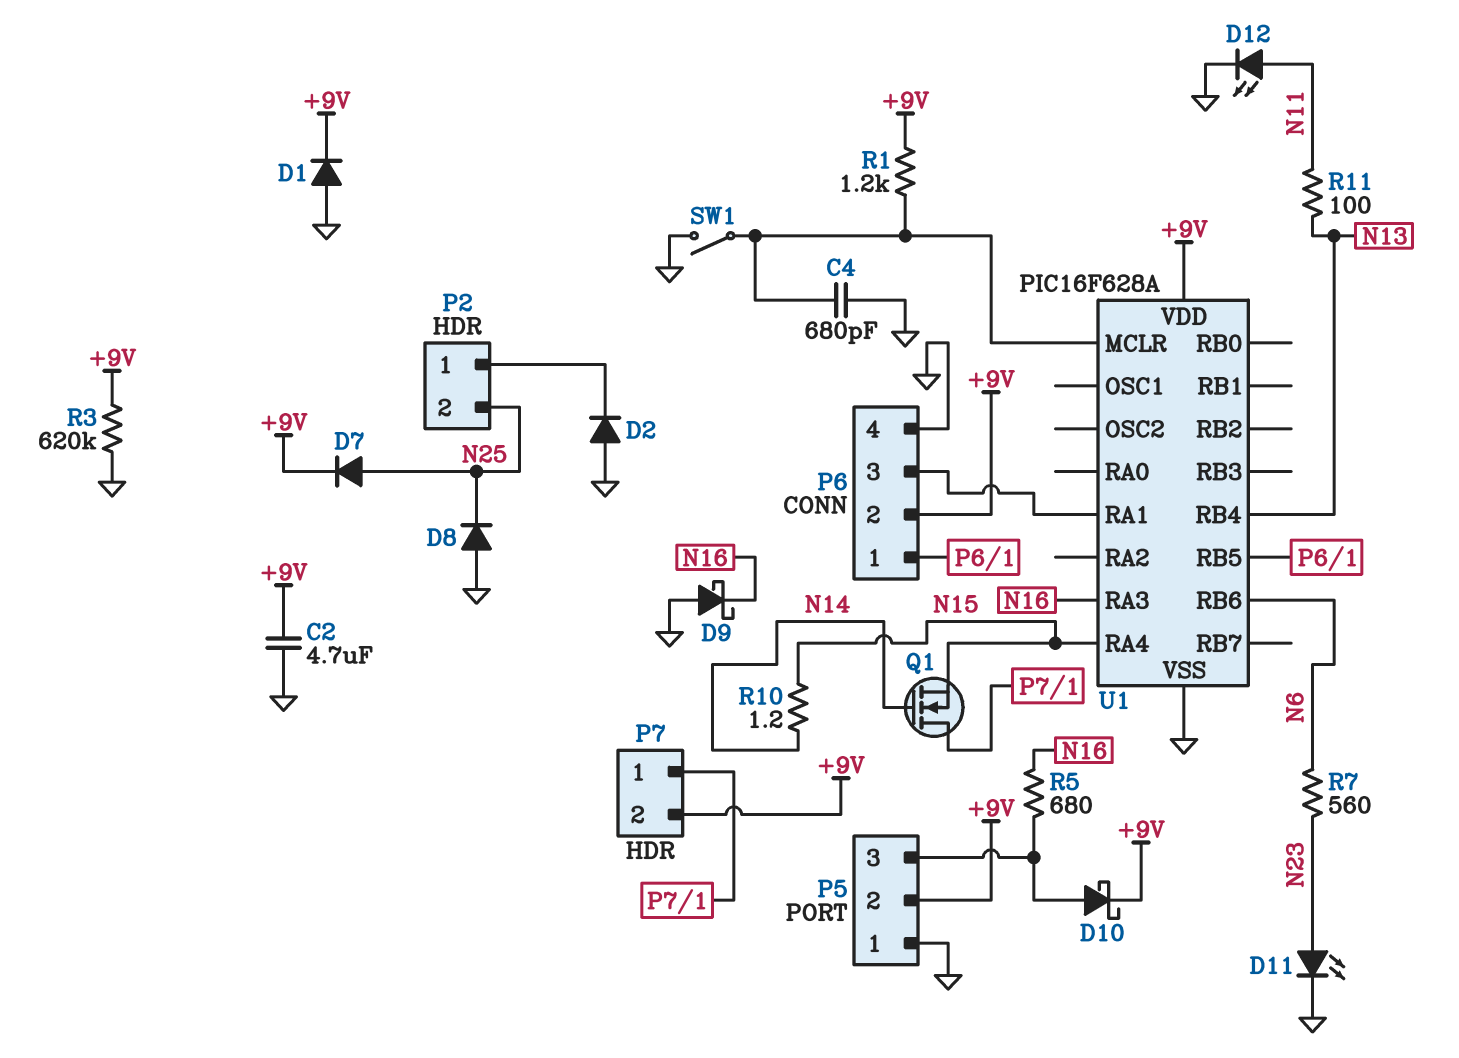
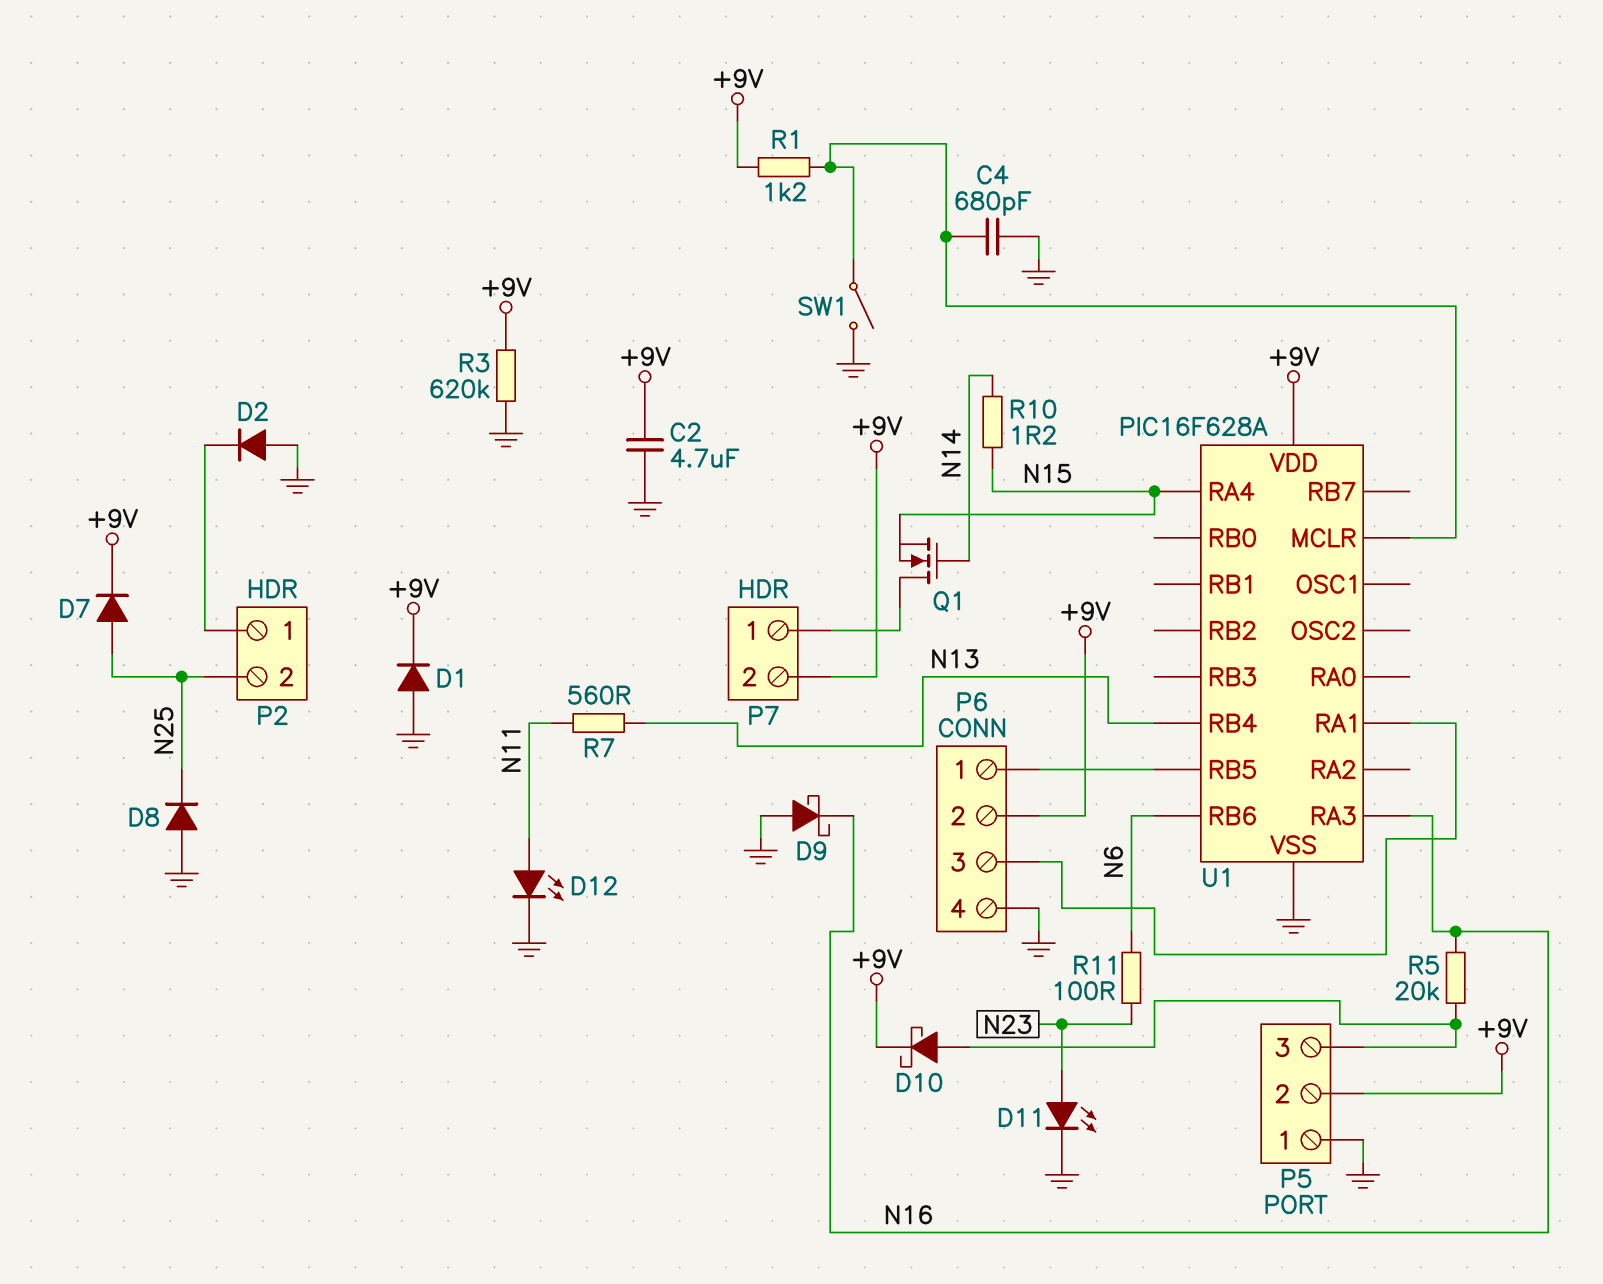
R5: 680 (N16, P5/3) -> 20k (N16, P5/3)
R7: 560 (N6, N23) -> 560 (N11, N13)
R11: 100 (N11, N13) -> 100 (N6, N23)

